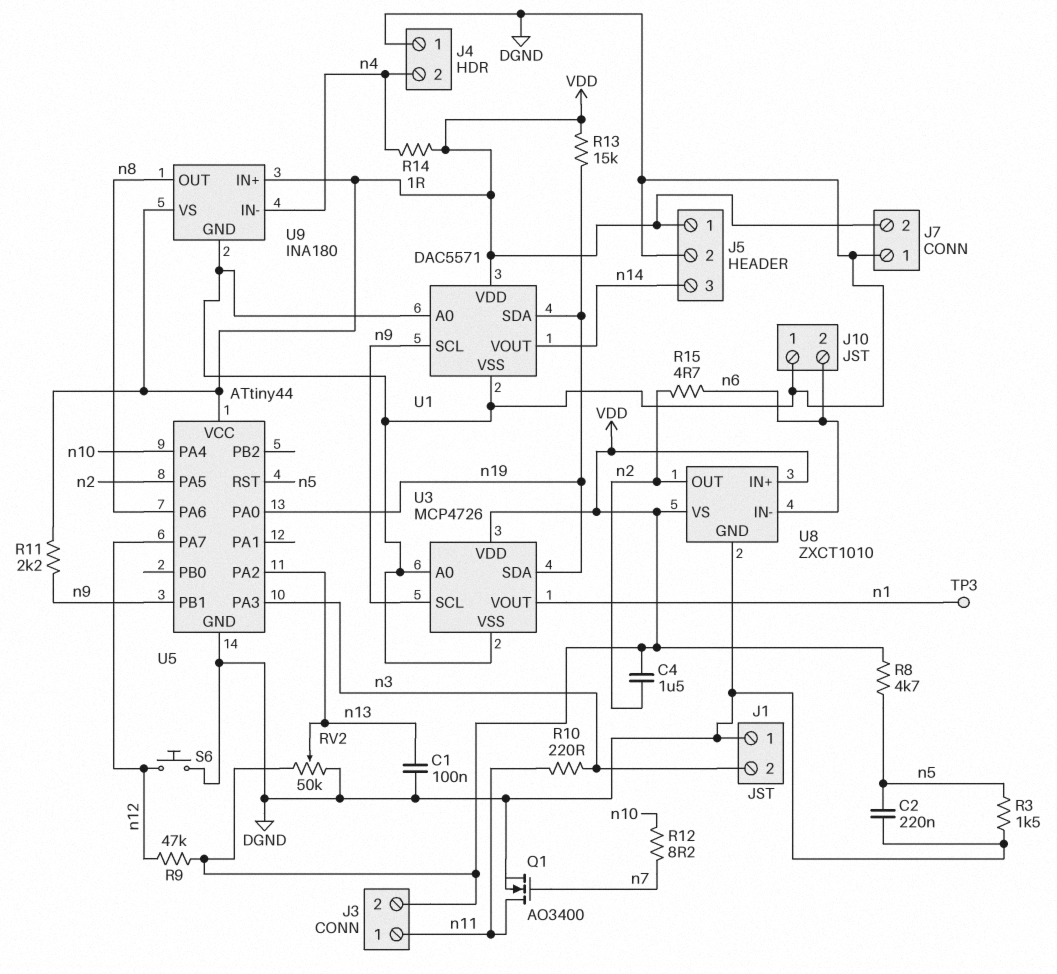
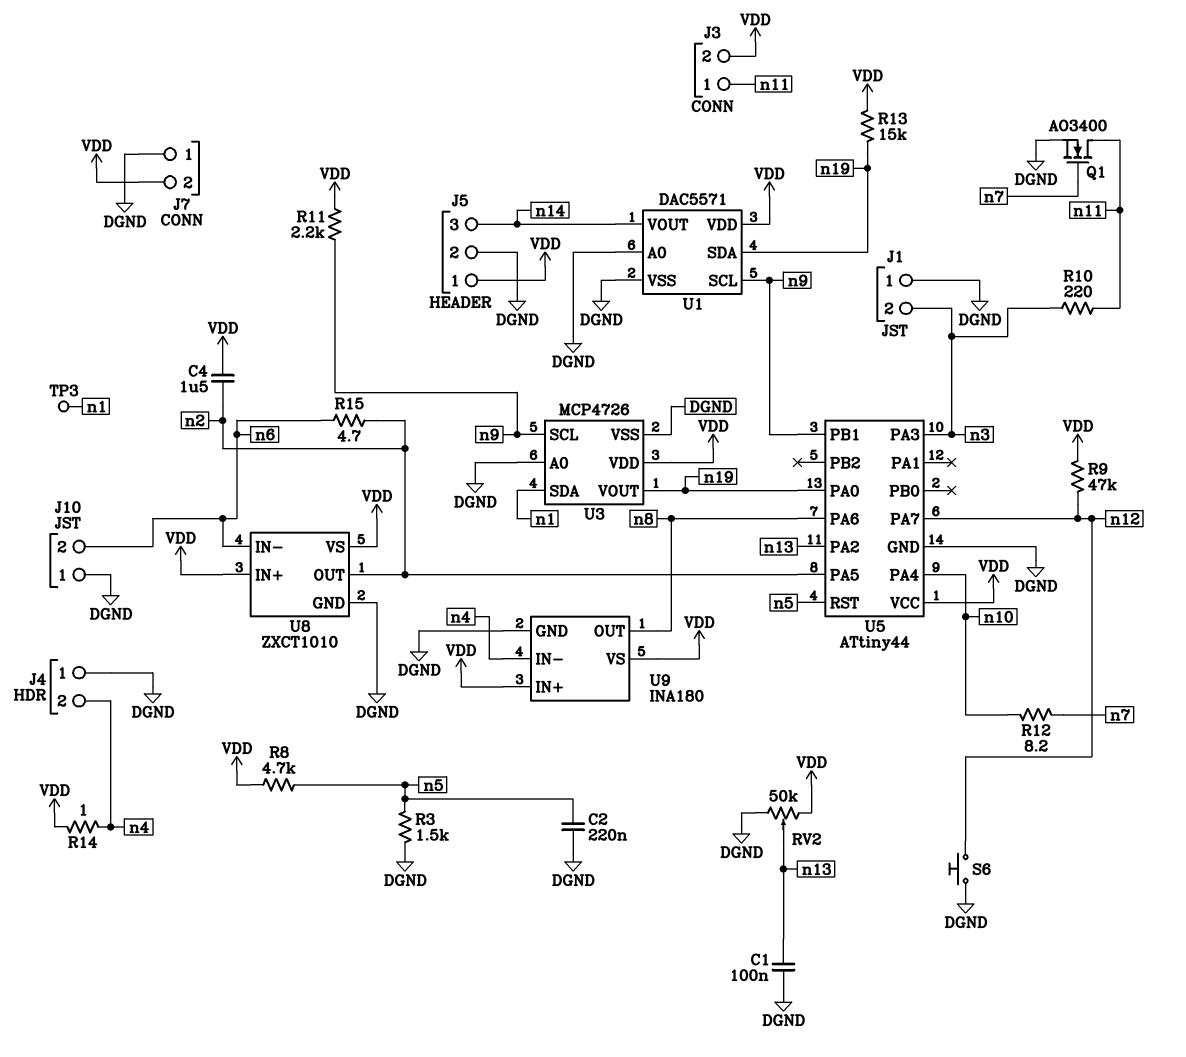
U3 pin SDA: n19 -> n1
U3 pin VOUT: n1 -> n19

